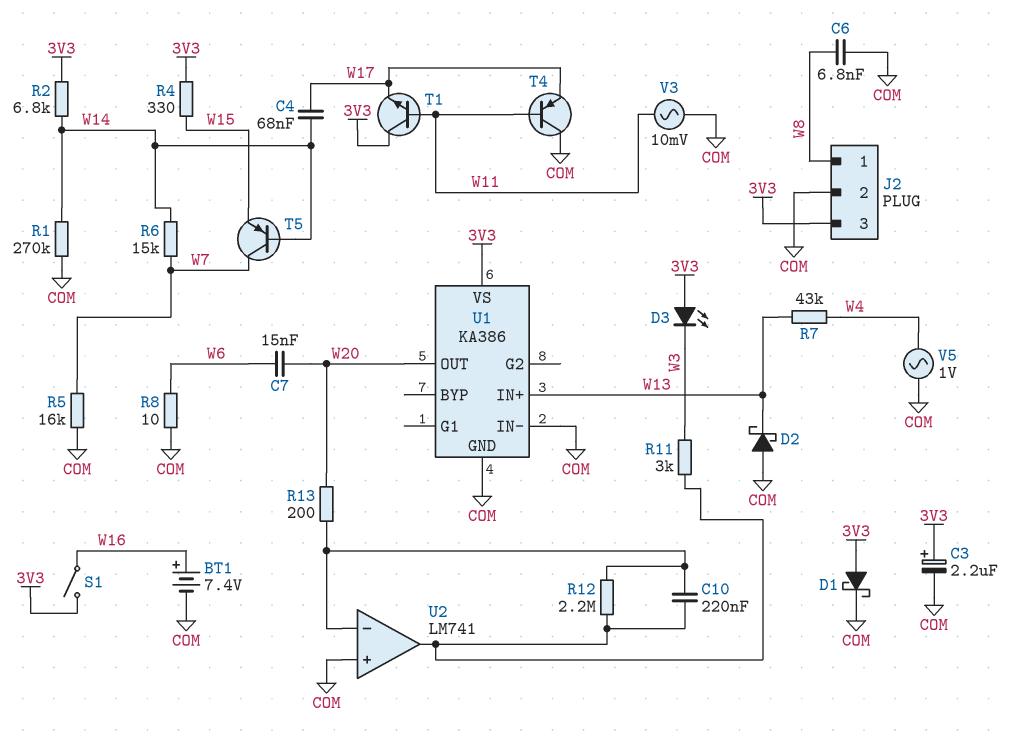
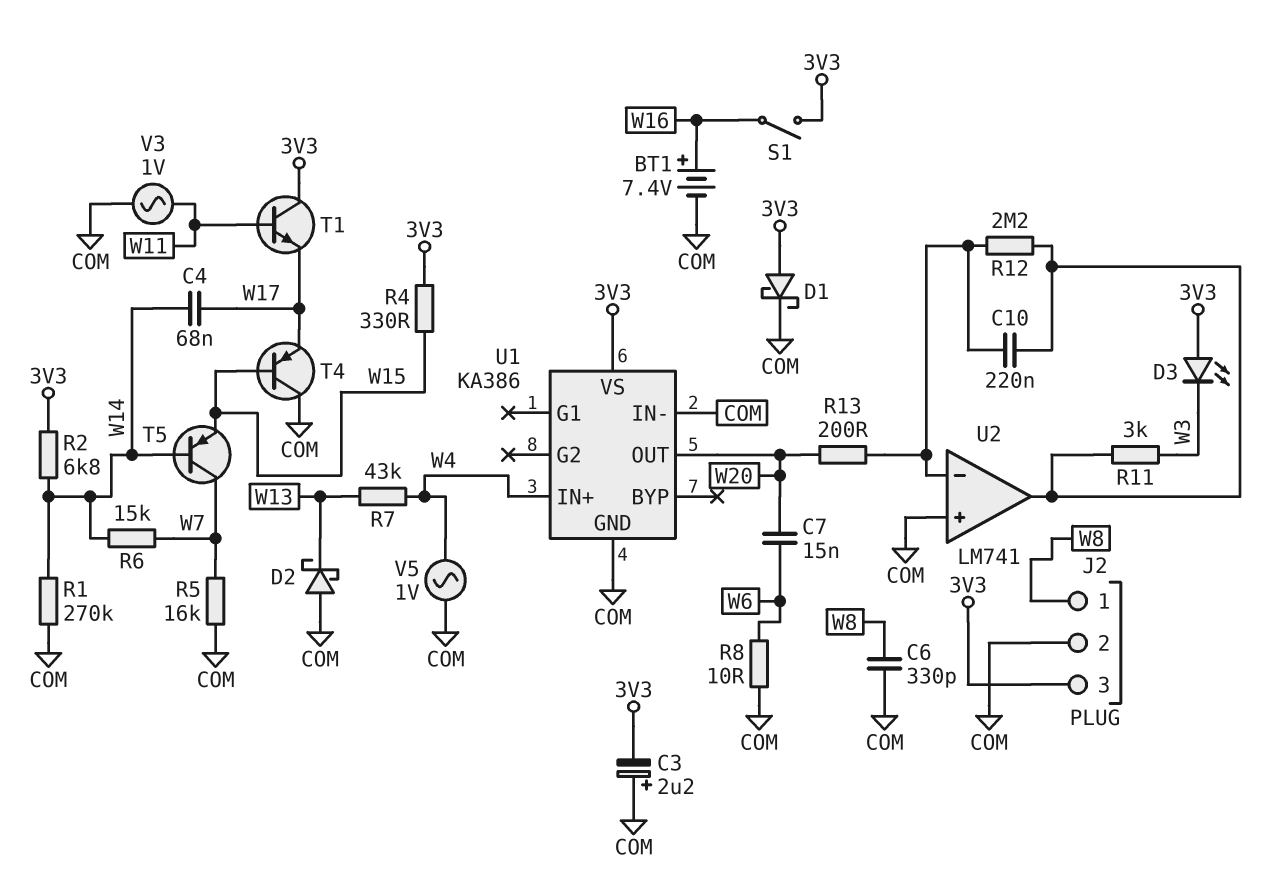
C3: 2.2uF (plus 3V3, minus COM) -> 2.2uF (plus COM, minus 3V3)
C6: 6.8nF (COM, W8) -> 330pF (COM, W8)
T4: PNP (B W11, C COM, E W17) -> PNP (B W15, C COM, E W17)
U1 pin IN+: W13 -> W4
V3: AC 10mV (COM, W11) -> AC 1V (COM, W11)

